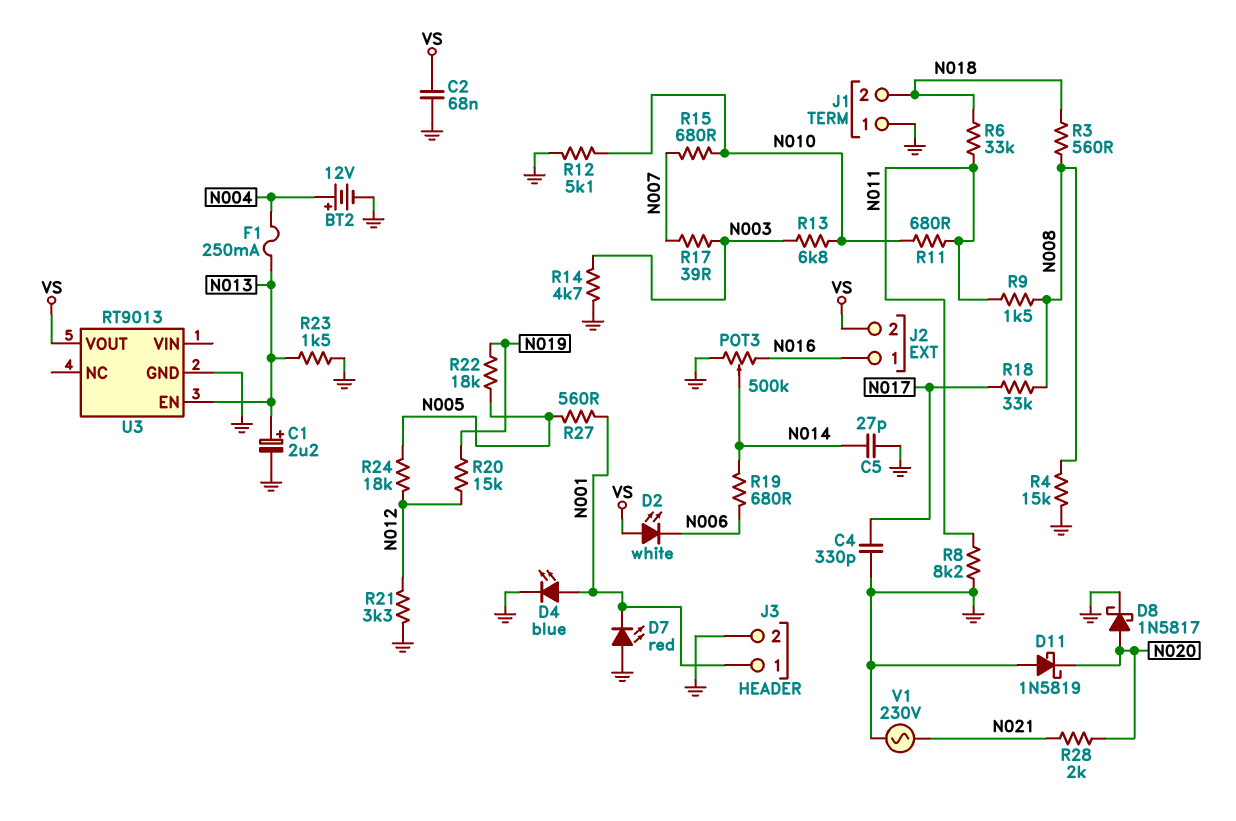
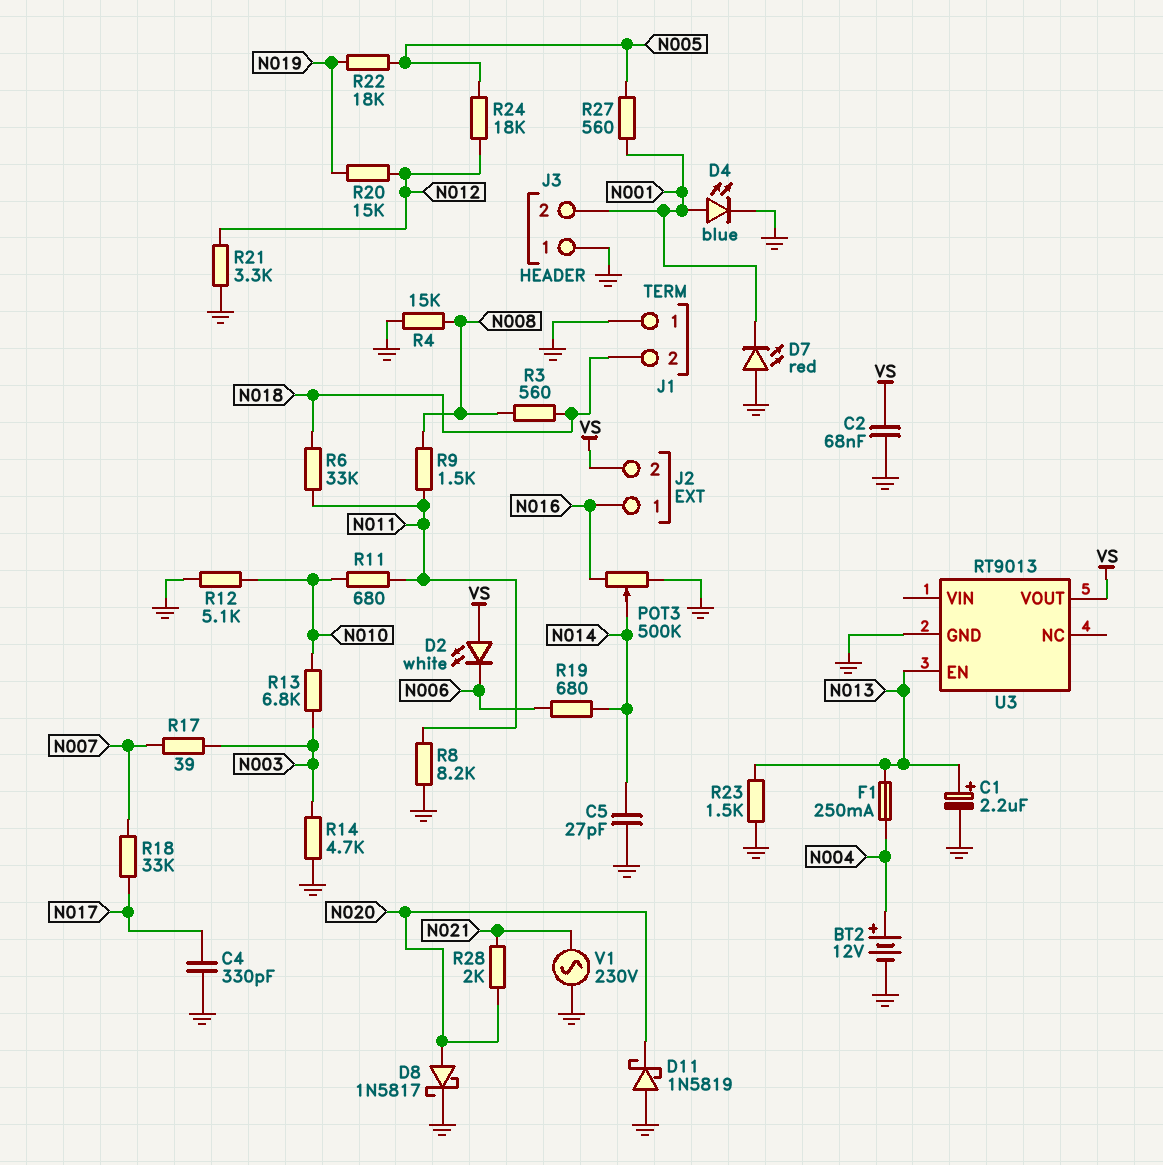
J3 pin 1: N001 -> GND
J3 pin 2: GND -> N001
R15: 680 (N007, N010) -> none
R18: 33k (N008, N017) -> 33k (N007, N017)

